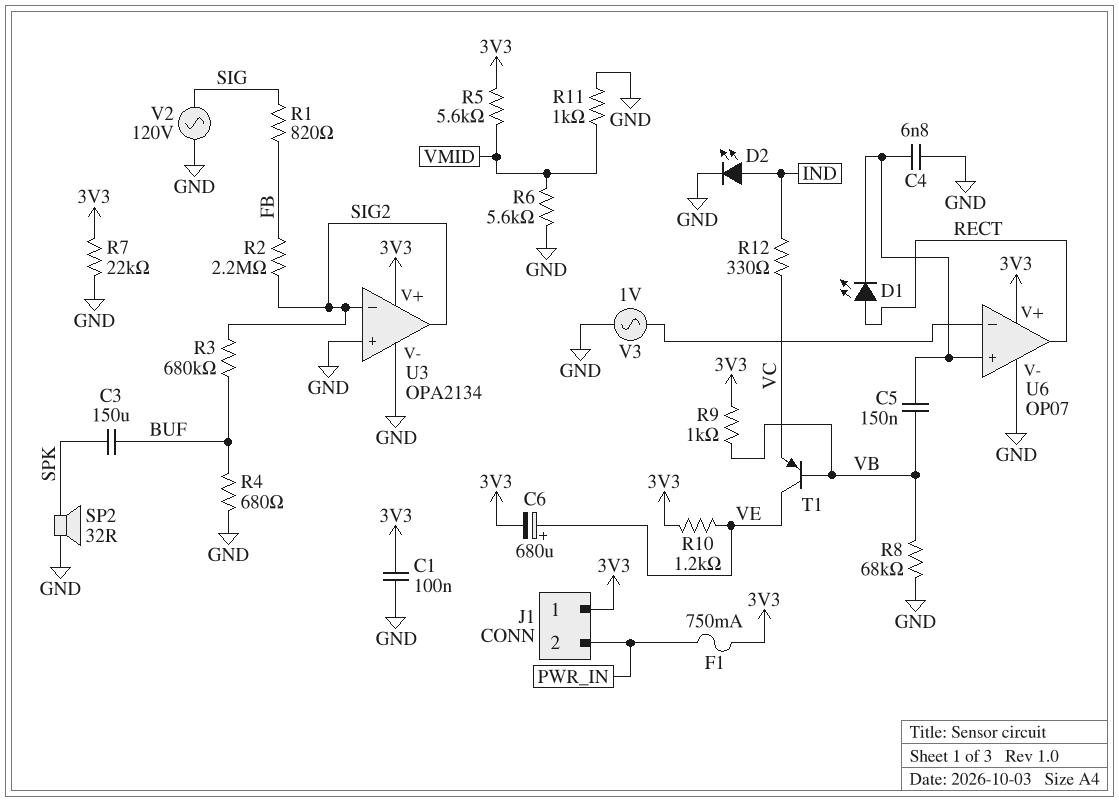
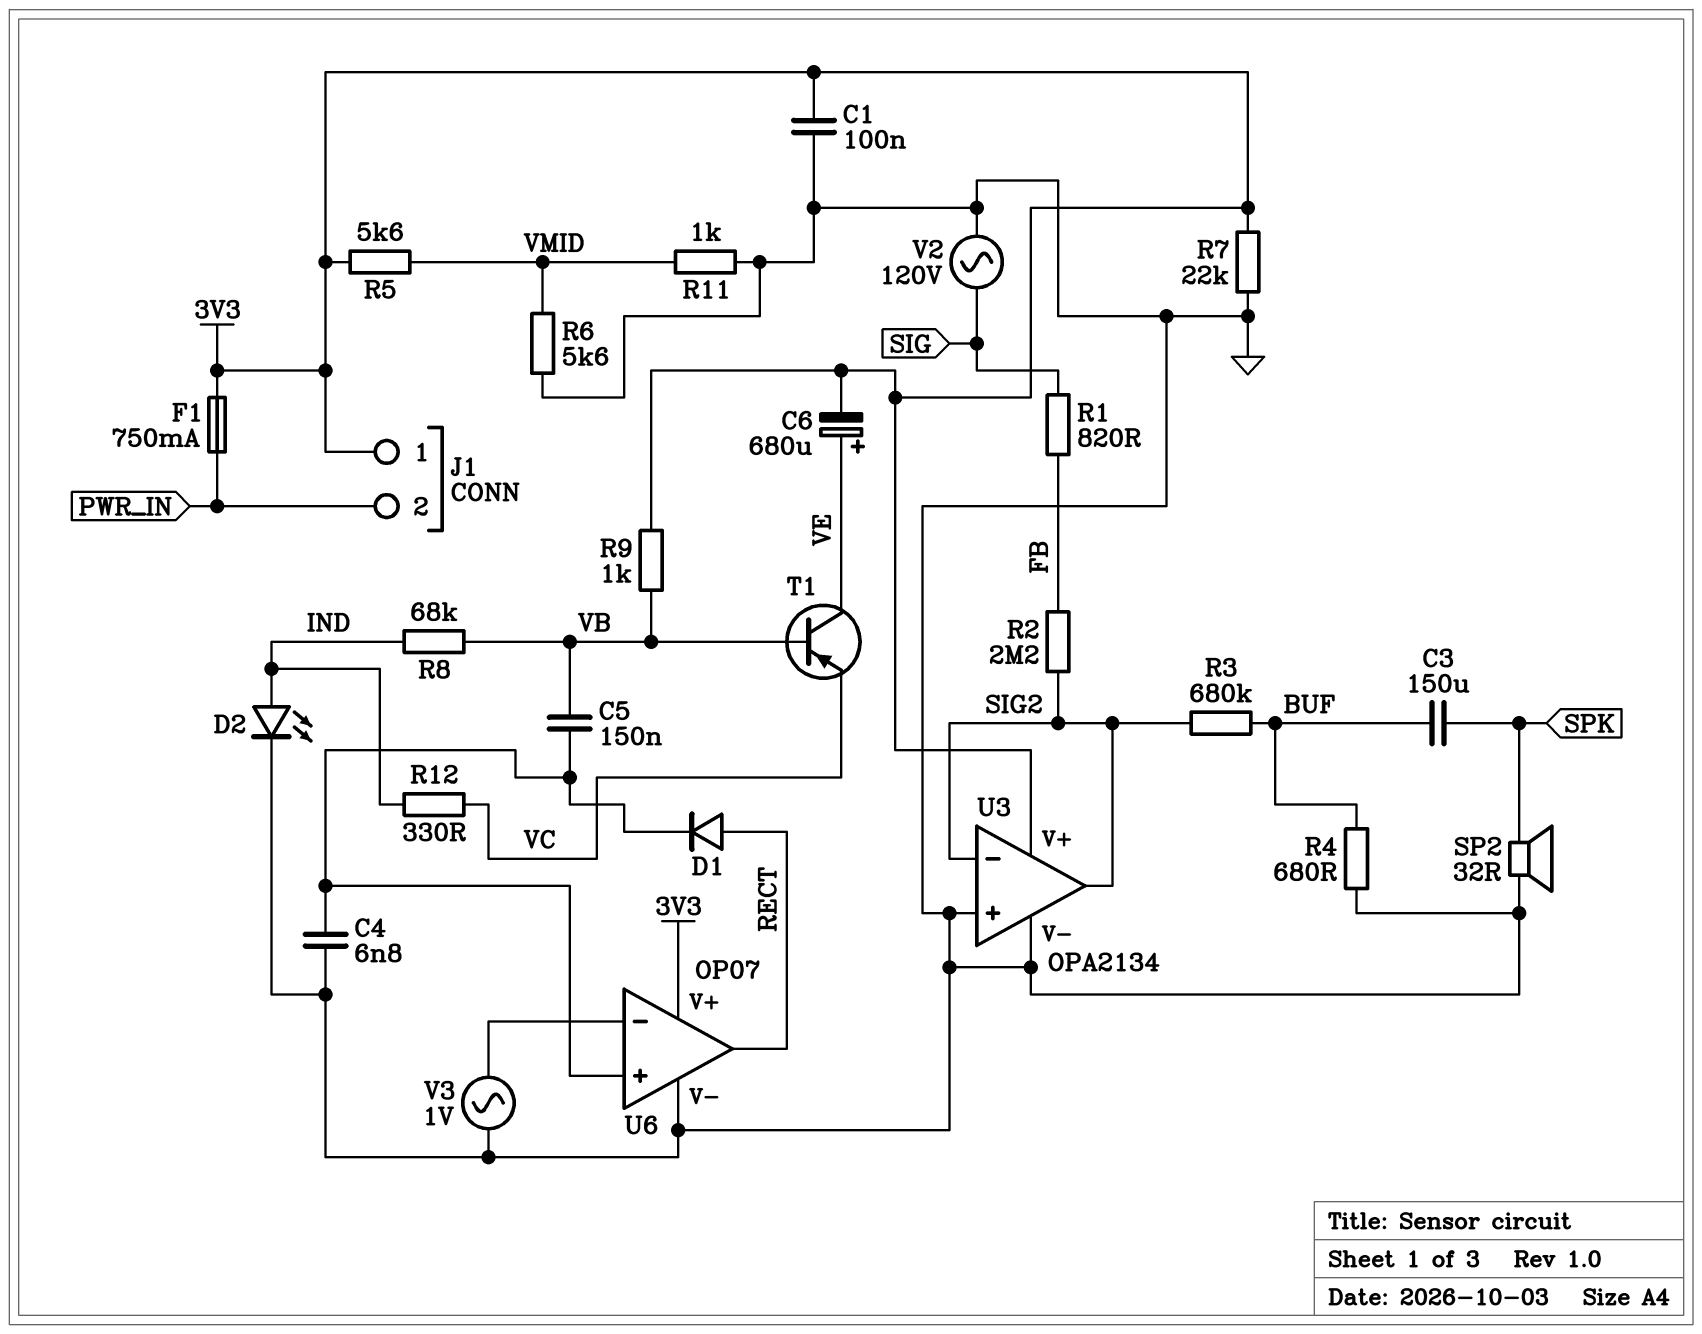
D1: LED (A RECT, K U6/in+) -> diode (A RECT, K U6/in+)
R8: 68k (GND, VB) -> 68k (IND, VB)
R10: 1.2k (3V3, VE) -> none

